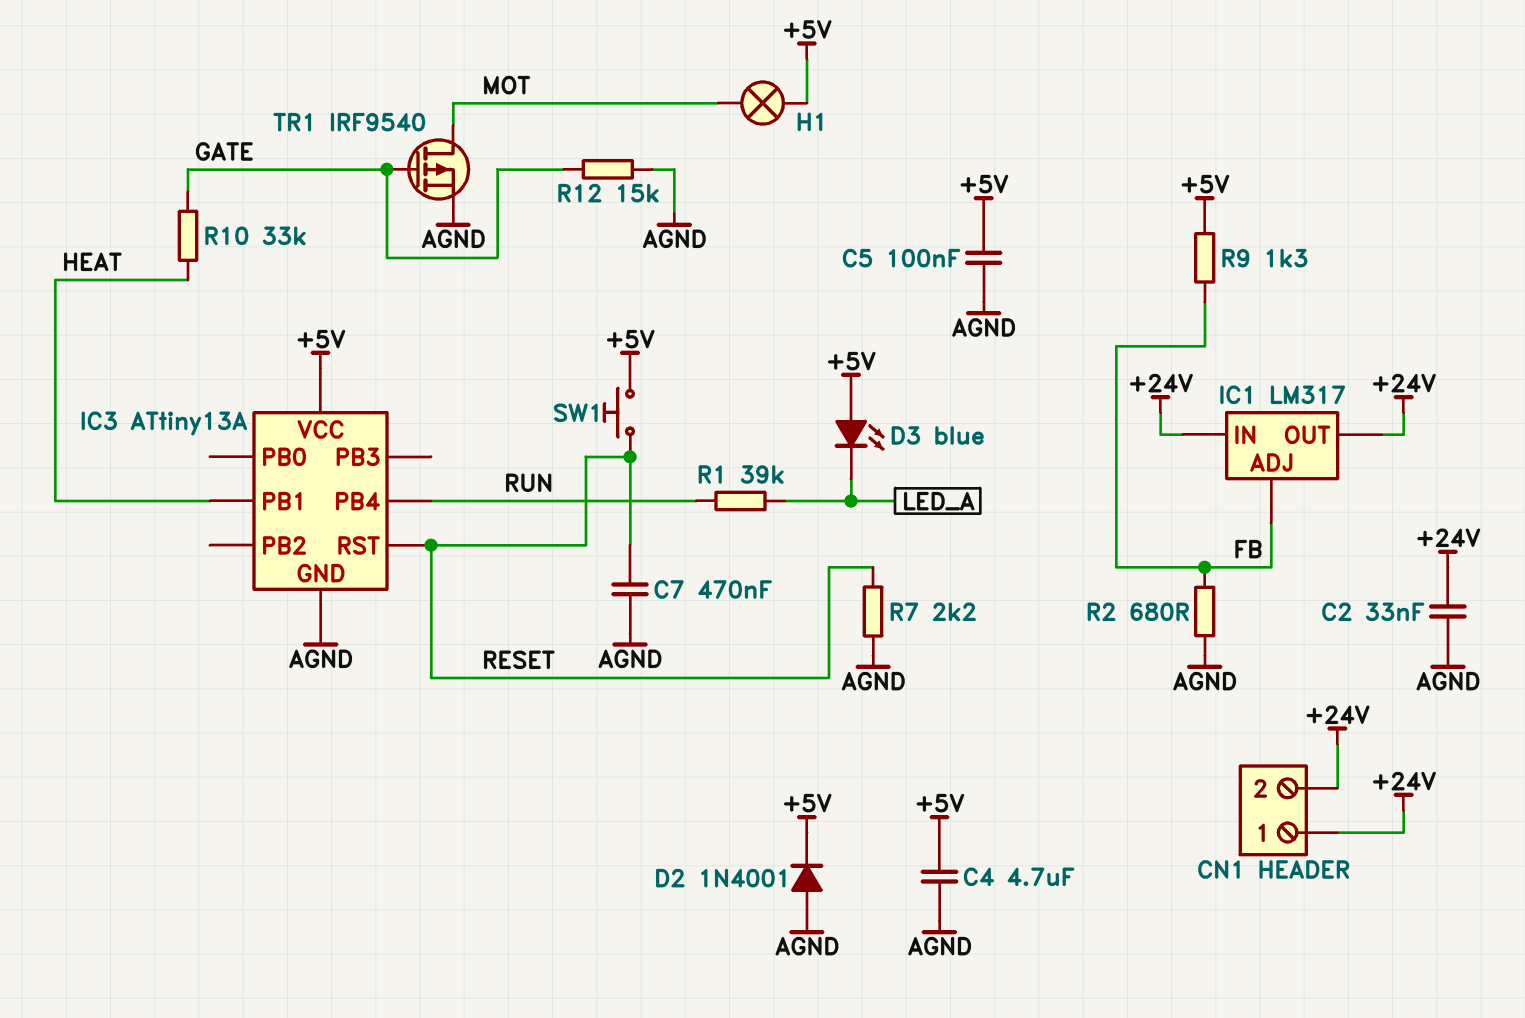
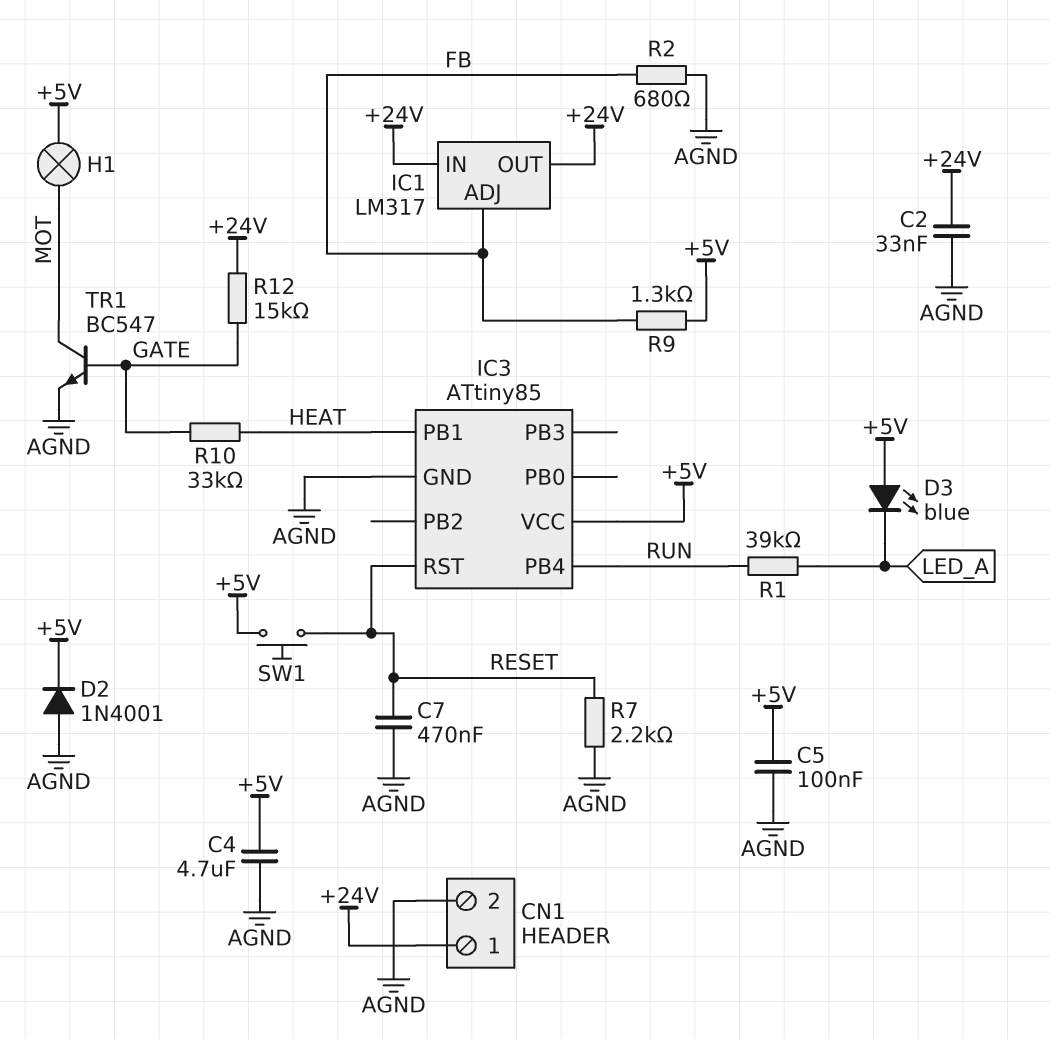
CN1 pin 2: +24V -> AGND
IC3: ATtiny13A -> ATtiny85
R12: 15k (AGND, GATE) -> 15k (+24V, GATE)
TR1: PMOS IRF9540 (G GATE, D MOT, S AGND) -> NPN BC547 (B GATE, C MOT, E AGND)

